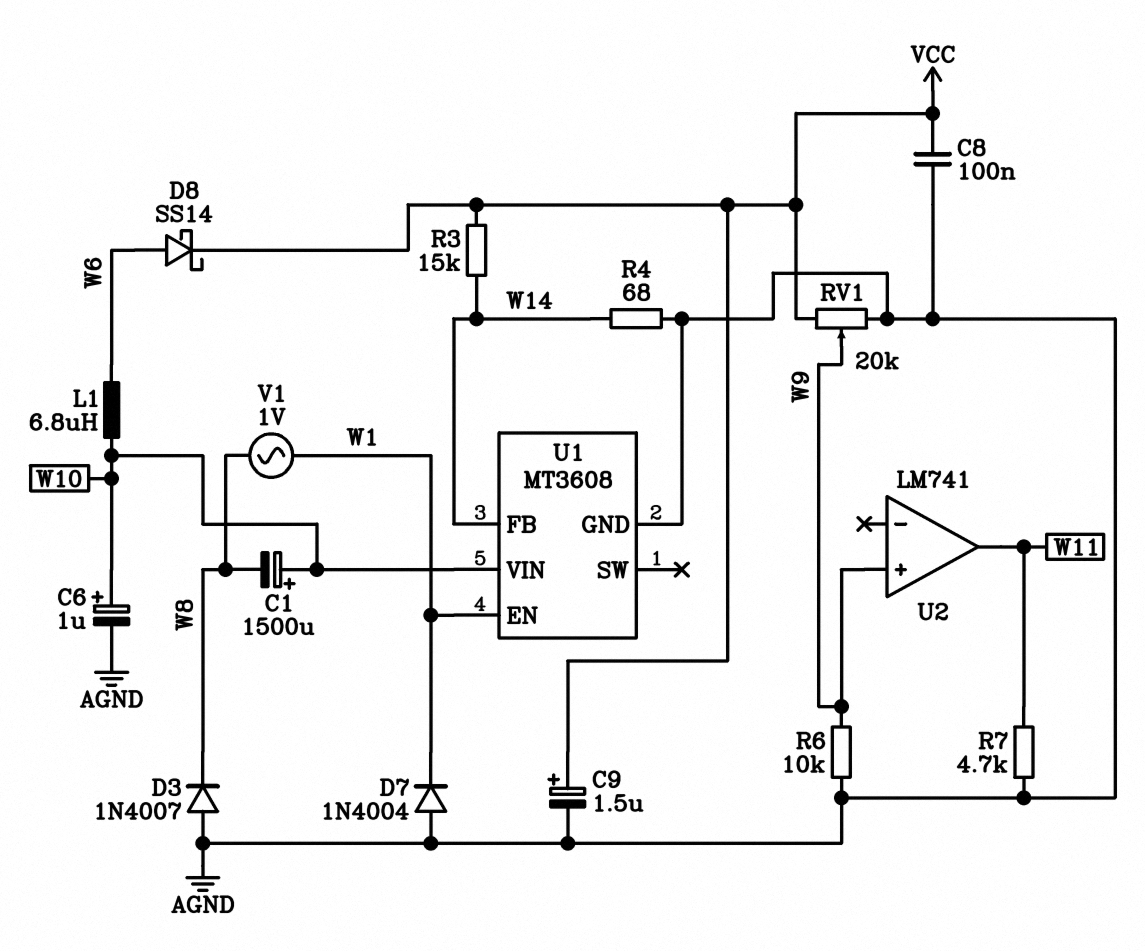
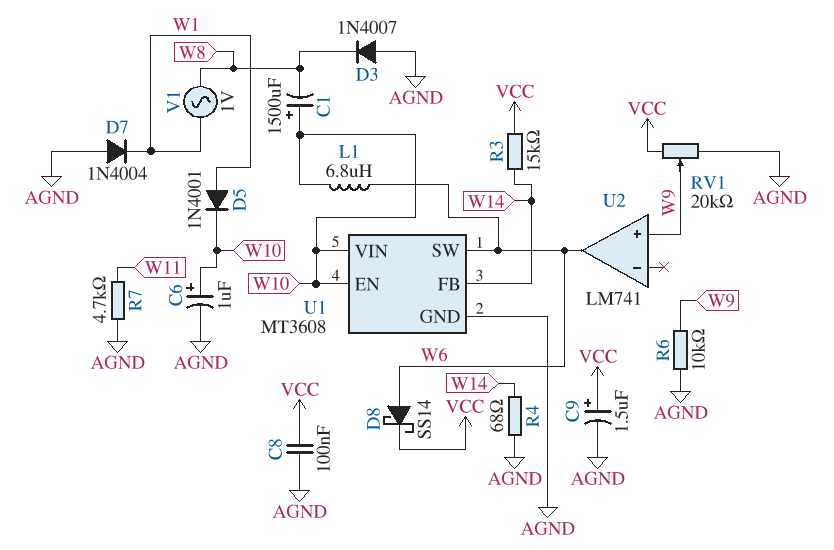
D5: none -> diode 1N4001 (A W1, K W10)
U1 pin EN: W1 -> W10
U1 pin SW: none -> W6
U2 pin out: W11 -> W6

